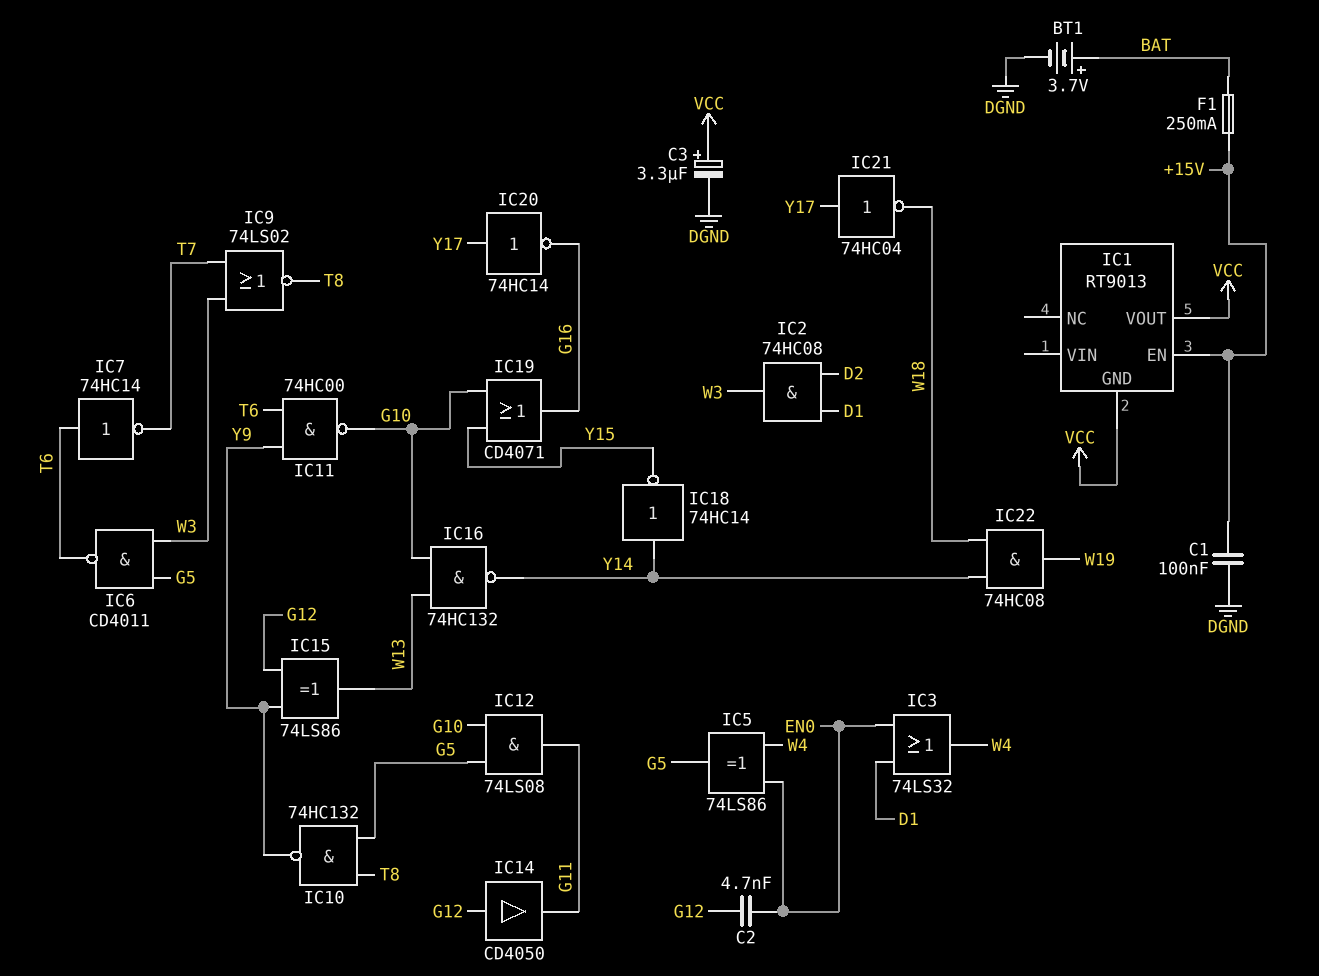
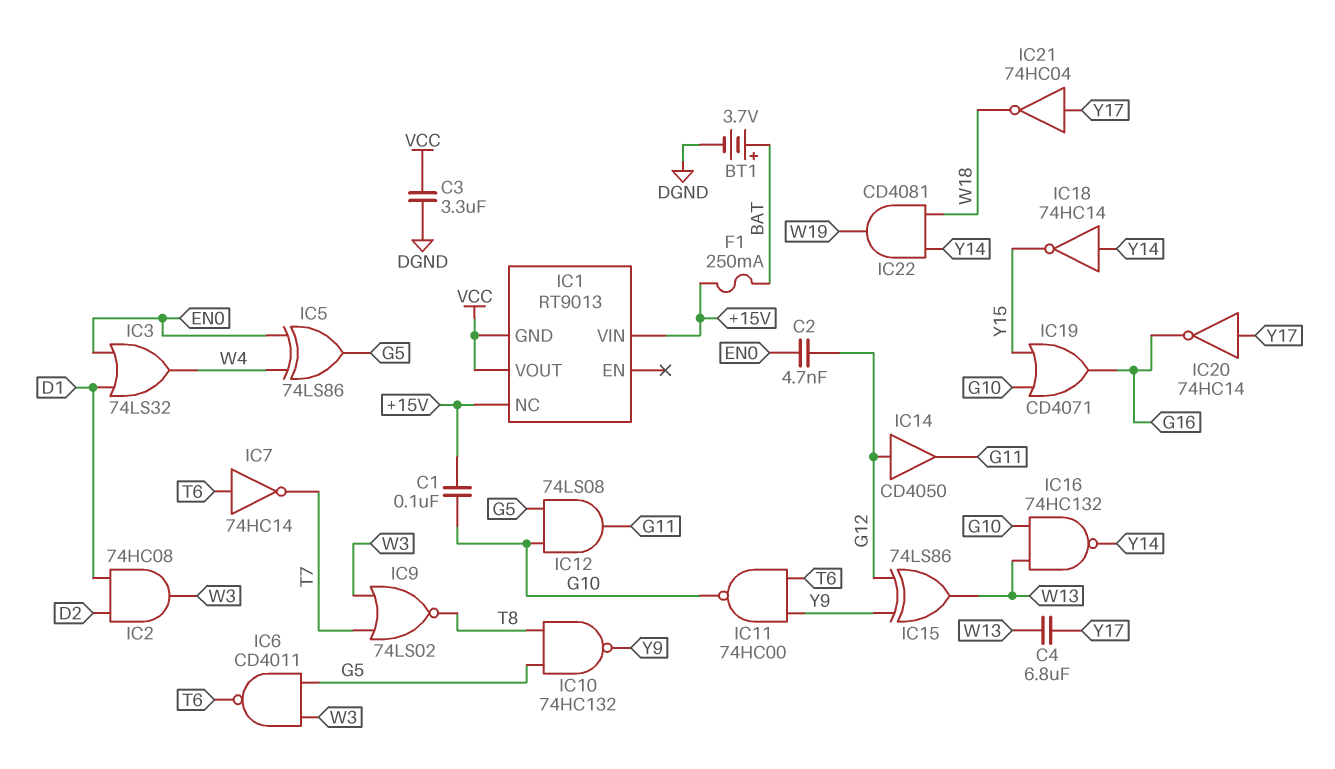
C1: 100nF (+15V, DGND) -> 100nF (+15V, G10)
C3: 3.3uF (plus VCC, minus DGND) -> 3.3uF (DGND, VCC)
C4: none -> 6.8uF (W13, Y17)
IC1 pin EN: +15V -> none
IC1 pin NC: none -> +15V
IC1 pin VIN: none -> +15V
IC22: AND 74HC08 (in W18, in Y14, out W19) -> AND CD4081 (in W18, in Y14, out W19)

